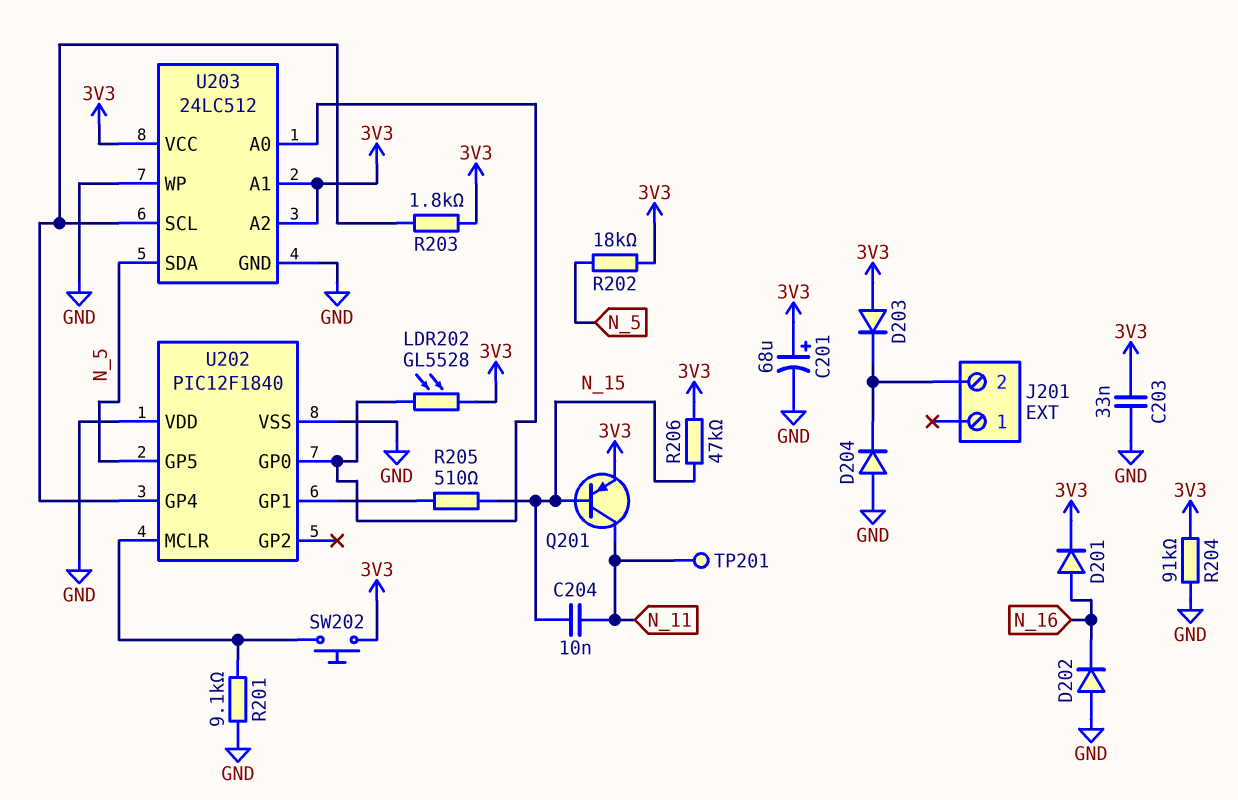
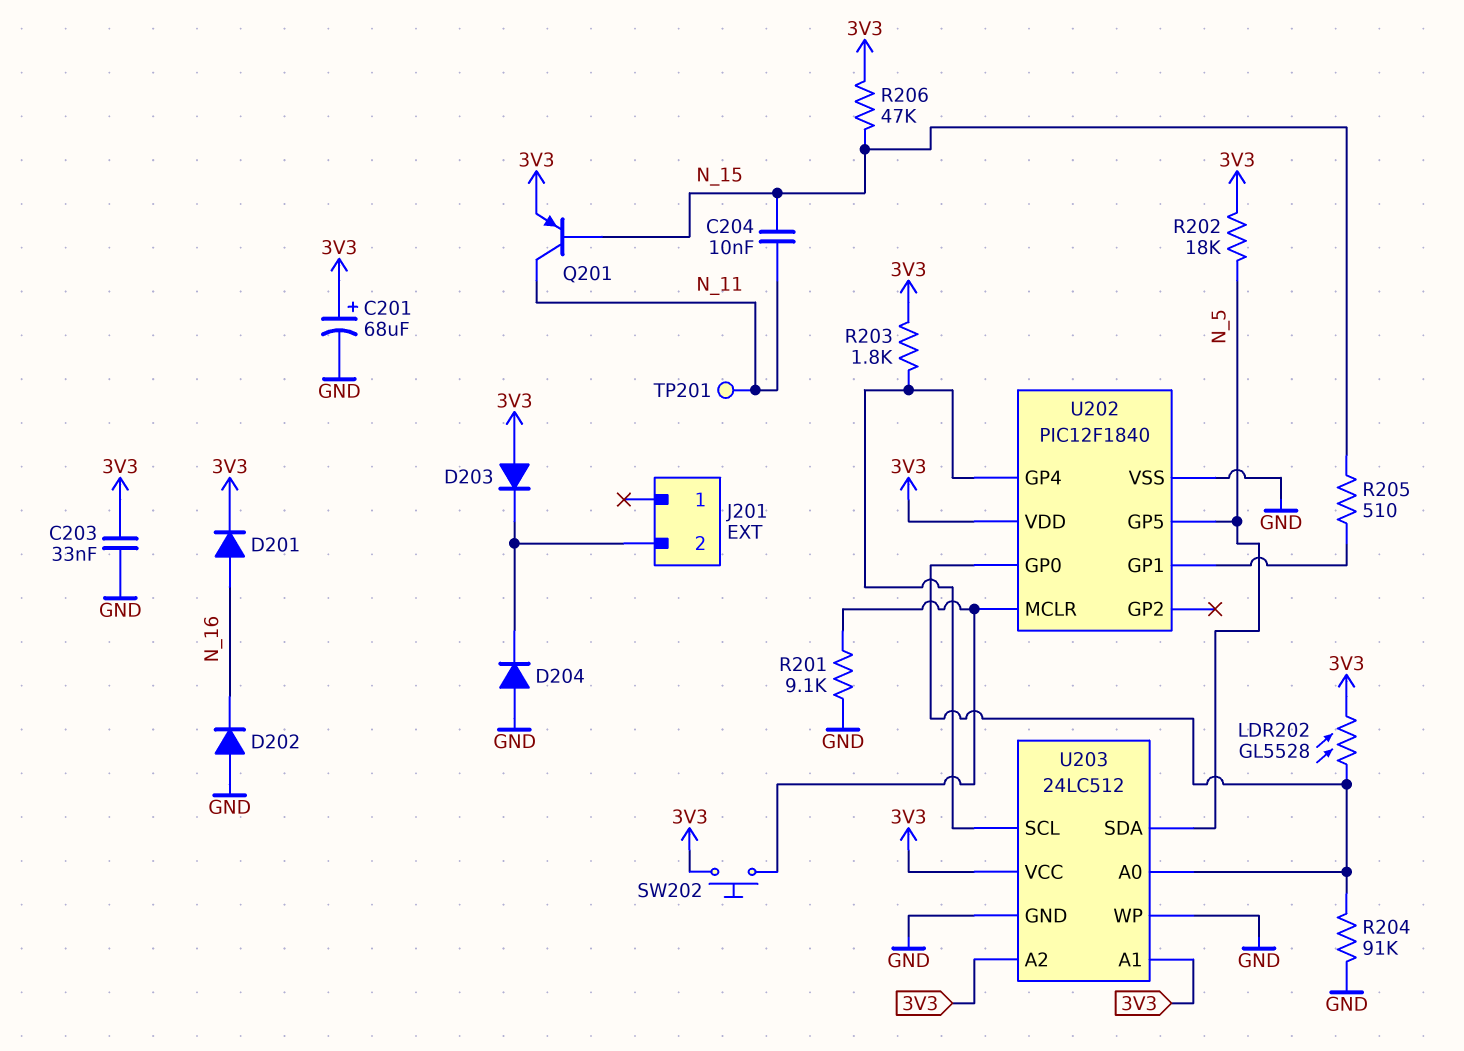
R204: 91k (3V3, GND) -> 91k (GND, U202/GP0)
U202 pin VDD: GND -> 3V3

